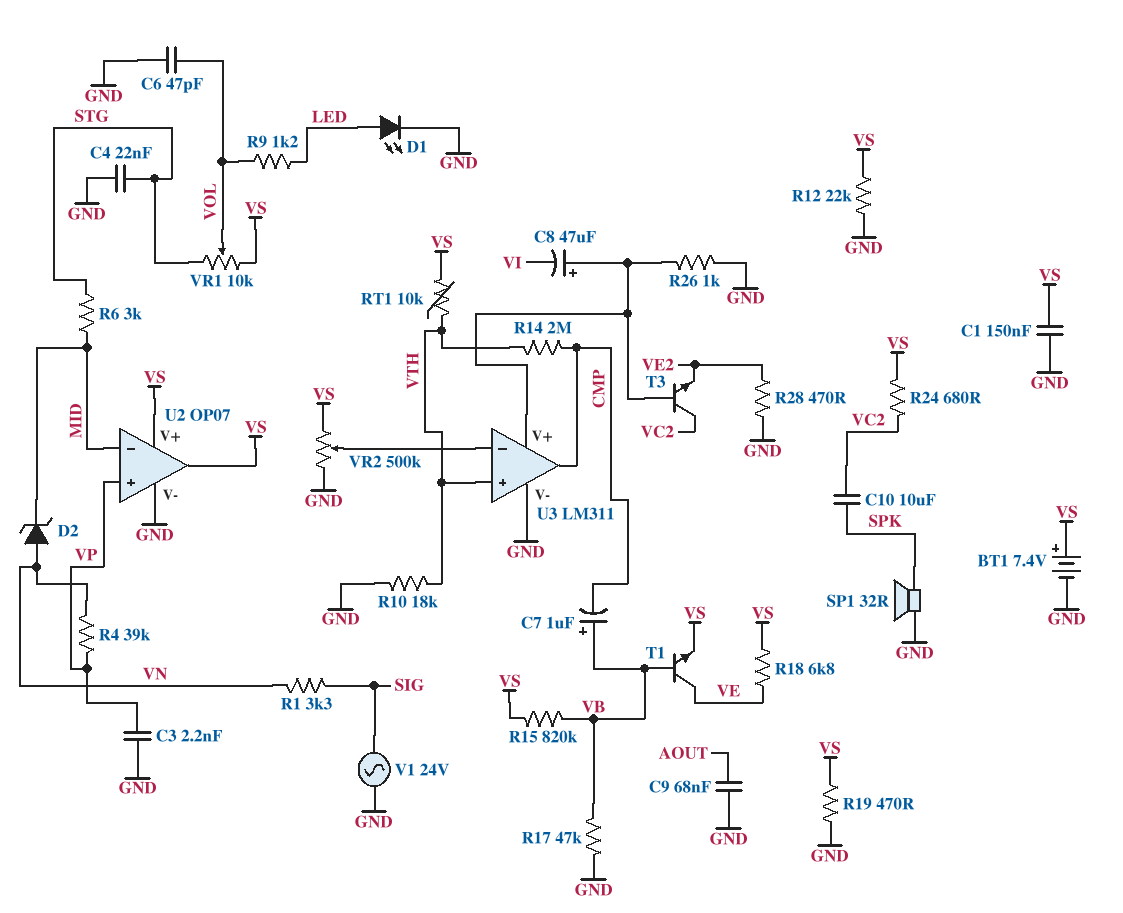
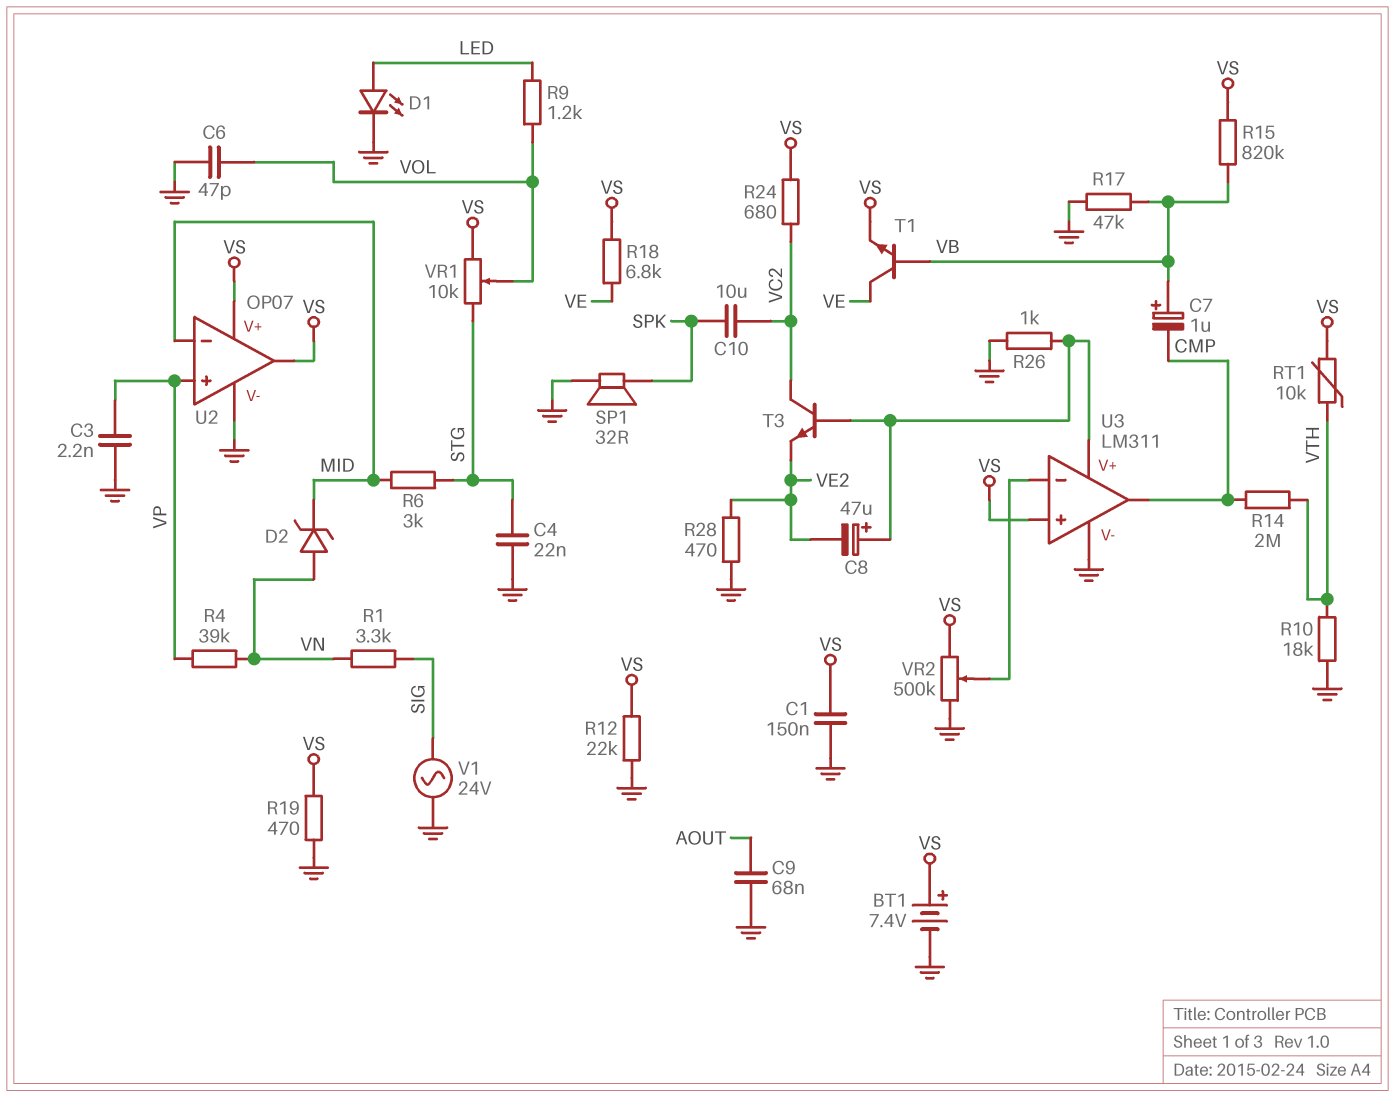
C8: 47uF (plus U3/V+, minus VI) -> 47uF (plus U3/V+, minus VE2)
U3 pin in+: VTH -> VS

